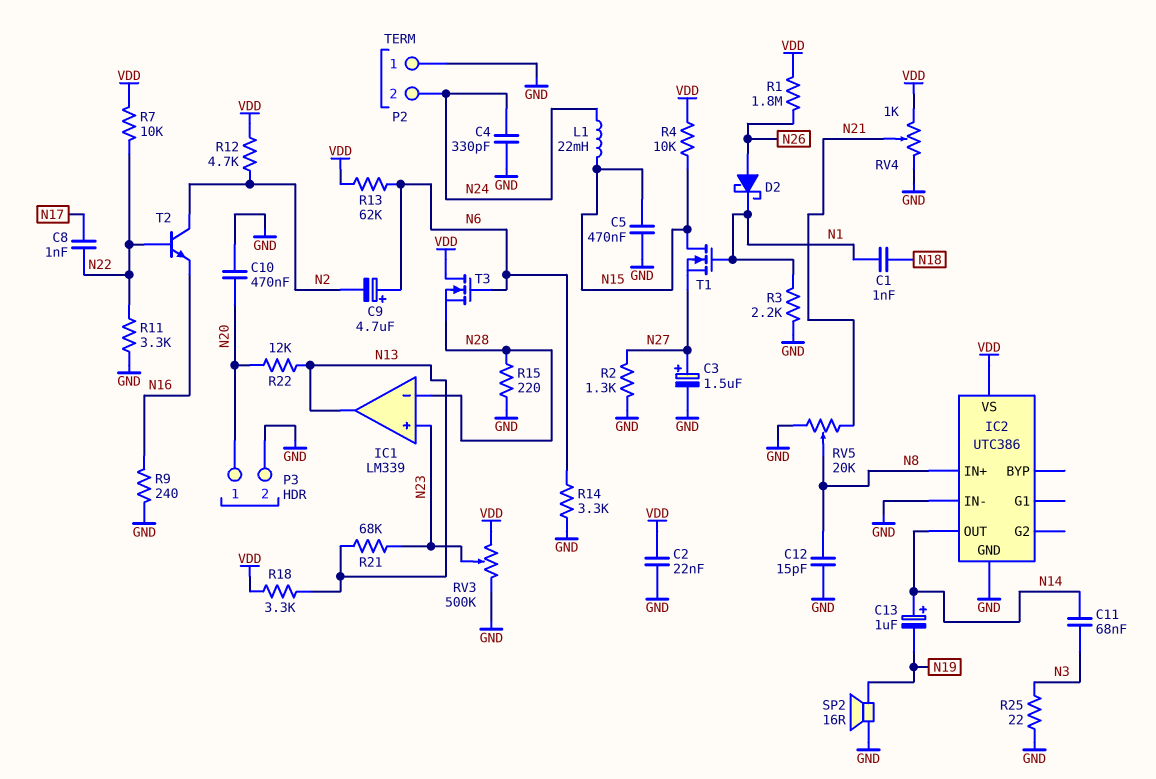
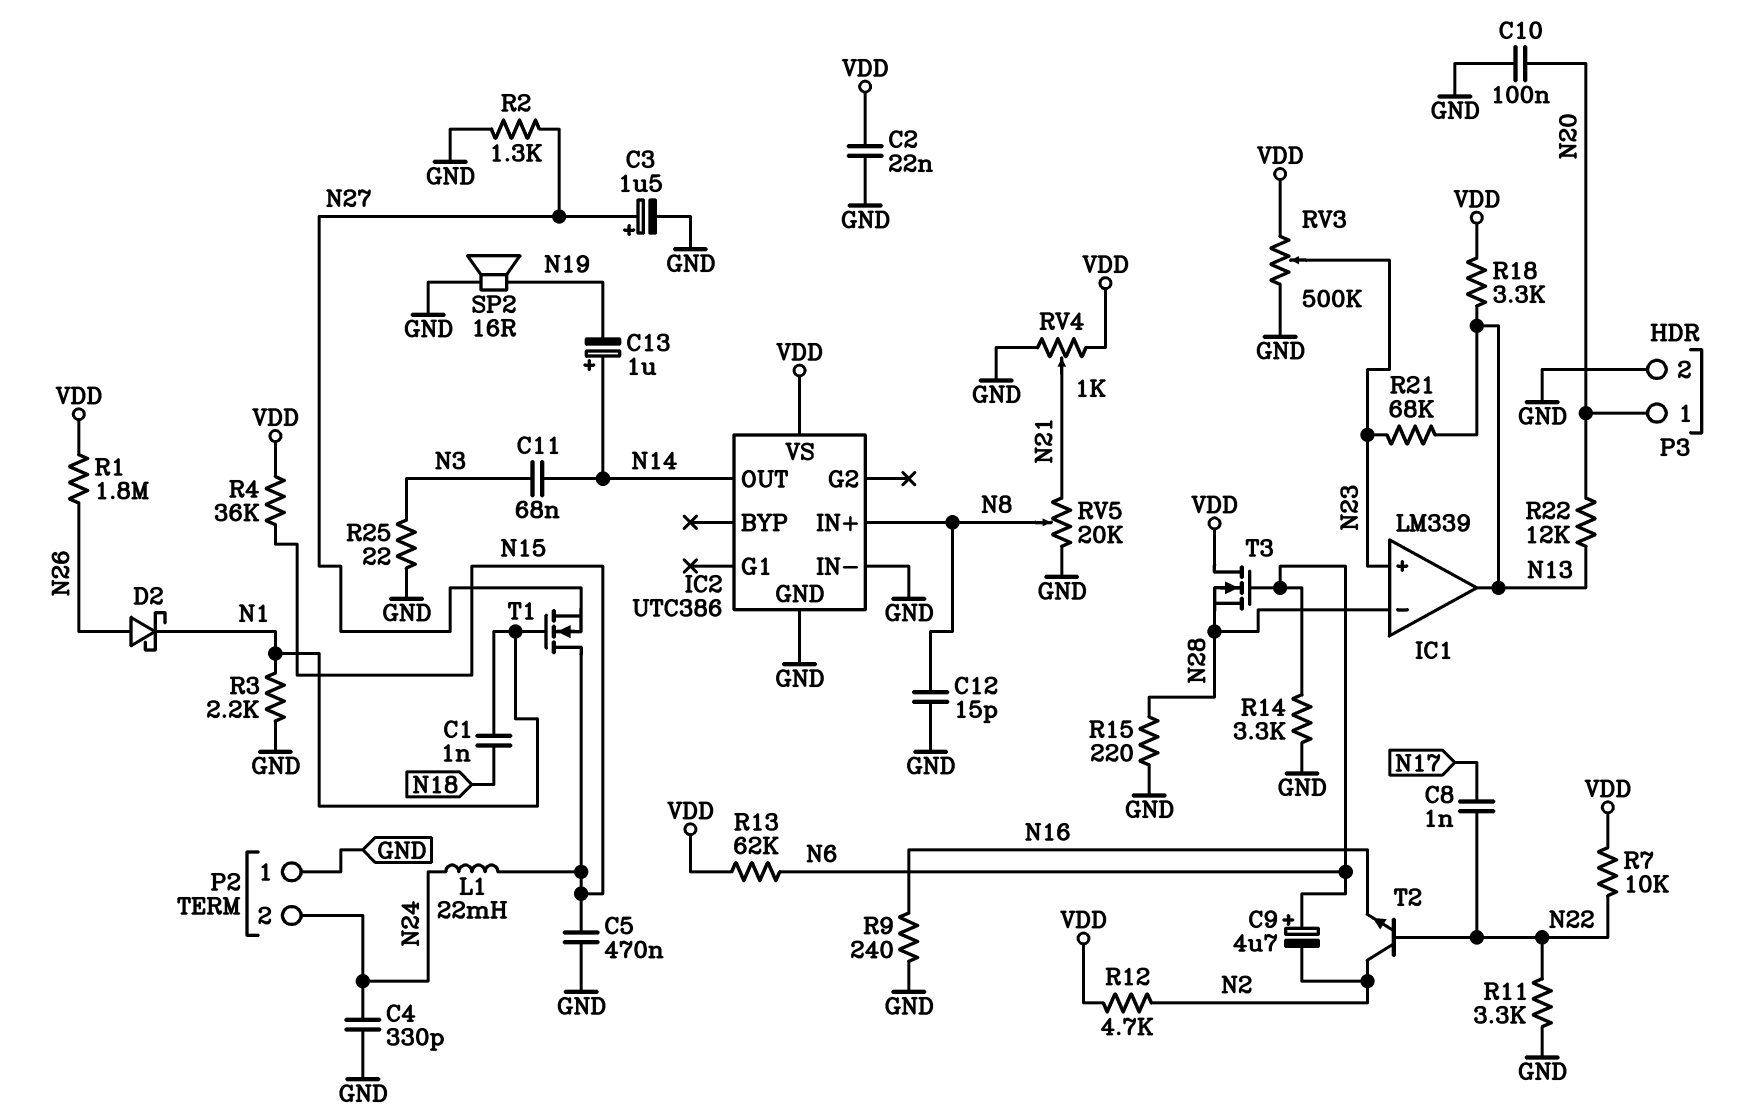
C10: 470nF (GND, N20) -> 100nF (GND, N20)
R4: 10k (N15, VDD) -> 36k (N15, VDD)

